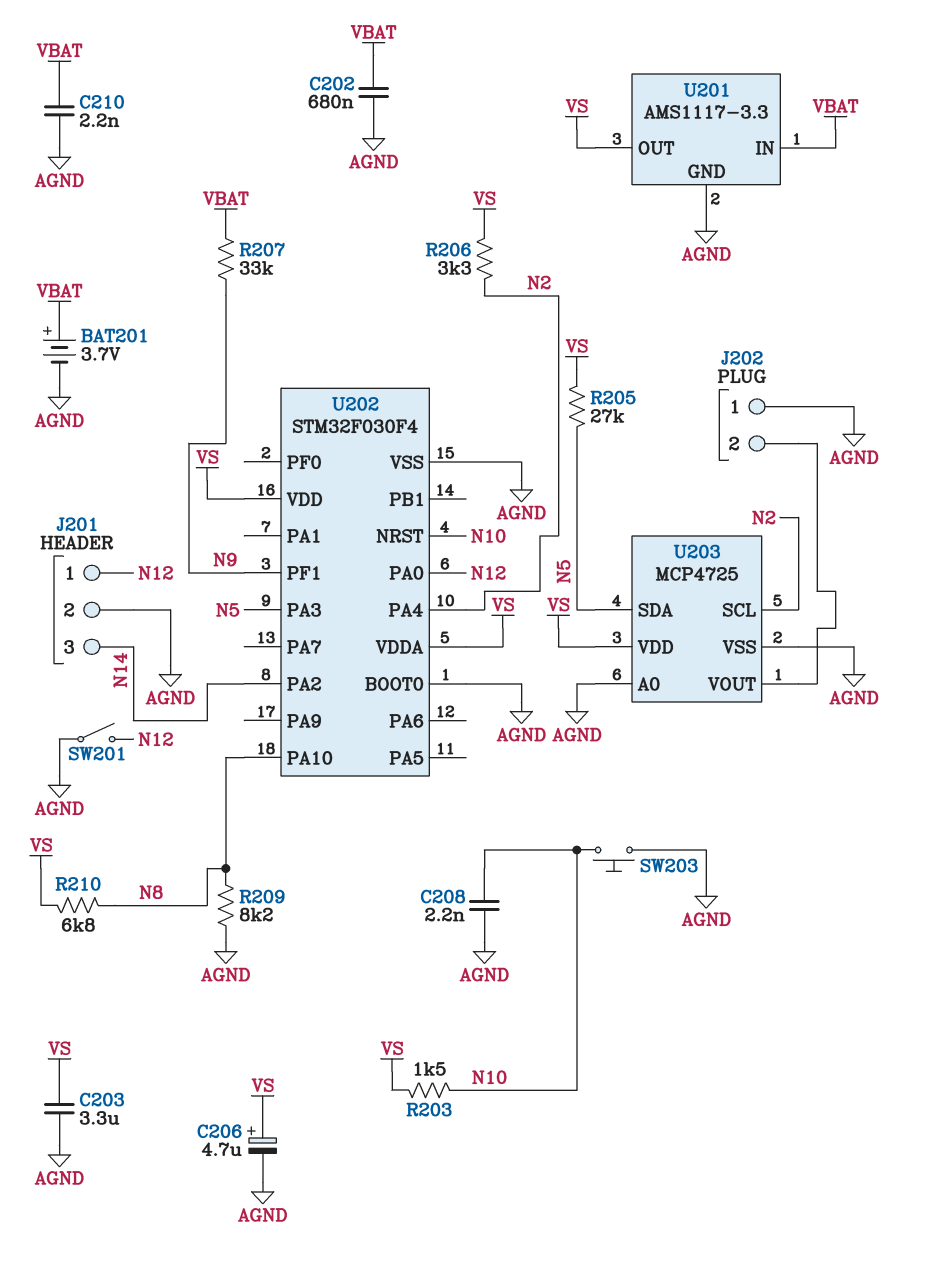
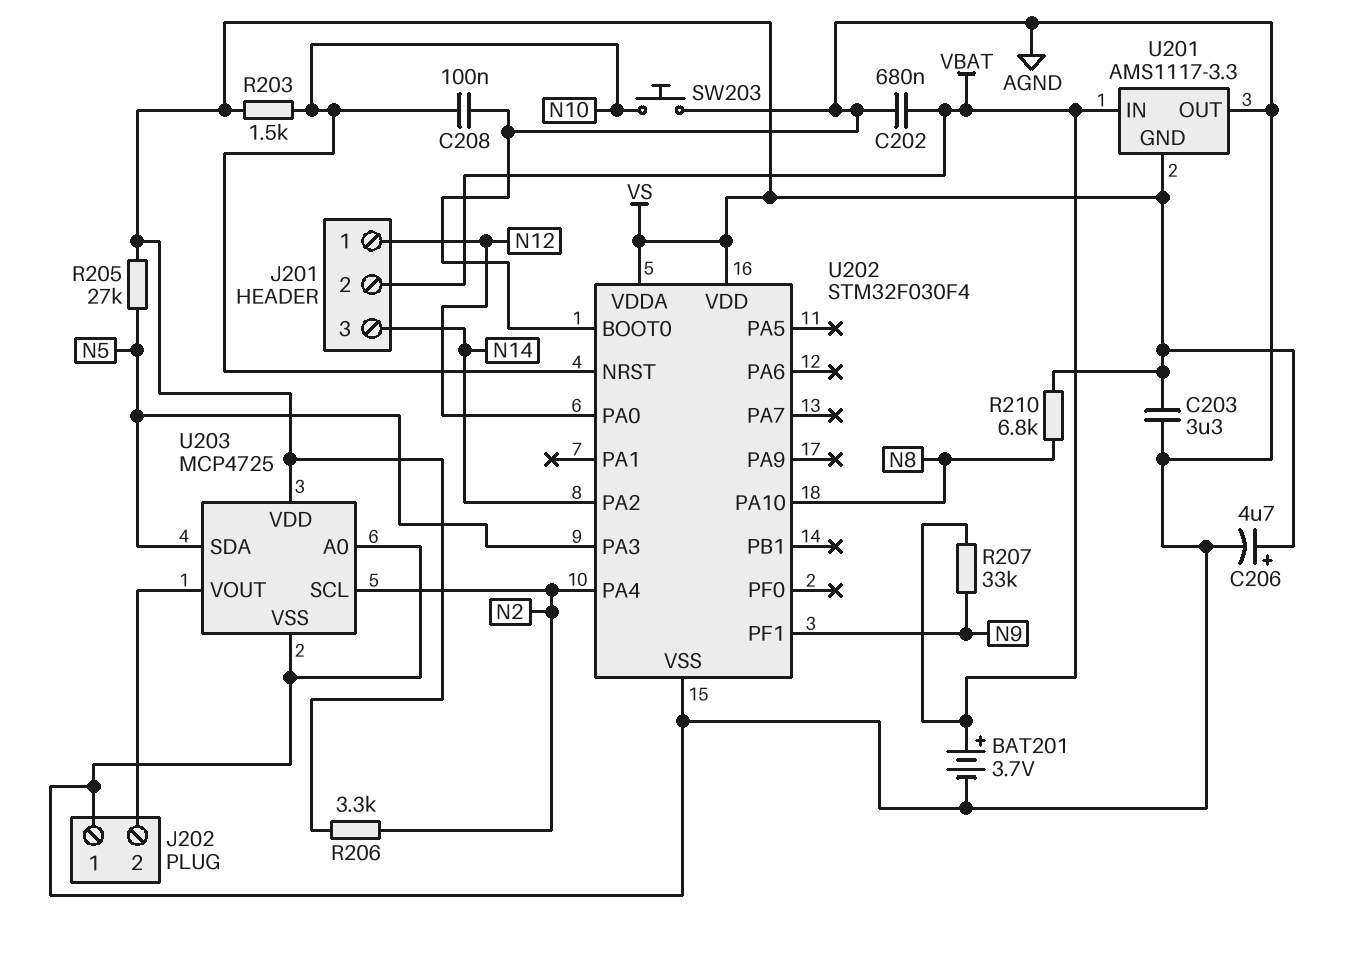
C208: 2.2nF (AGND, N10) -> 100nF (AGND, N10)
C210: 2.2nF (AGND, VBAT) -> none
J201 pin 2: AGND -> VBAT
R209: 8.2k (AGND, N8) -> none
SW201: switch (AGND, N12) -> none
U201 pin GND: AGND -> VS
U201 pin OUT: VS -> AGND

